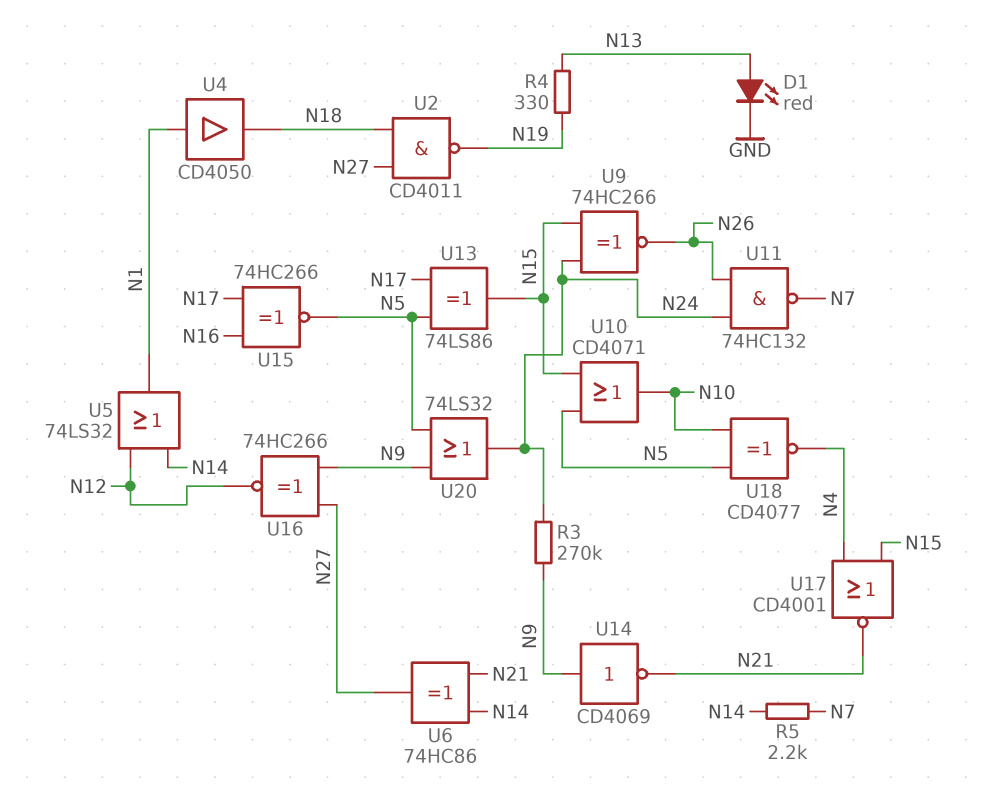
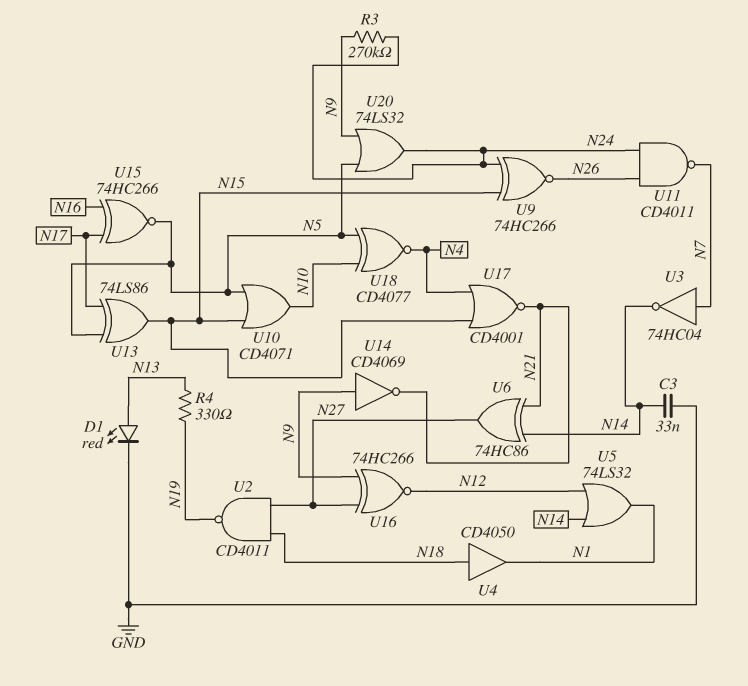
C3: none -> 33nF (GND, N14)
R5: 2.2k (N7, N14) -> none
U3: none -> NOT 74HC04 (in N7, out N14)
U4: buffer CD4050 (in N1, out N18) -> buffer CD4050 (in N18, out N1)
U11: NAND 74HC132 (in N24, in N26, out N7) -> NAND CD4011 (in N24, in N26, out N7)

